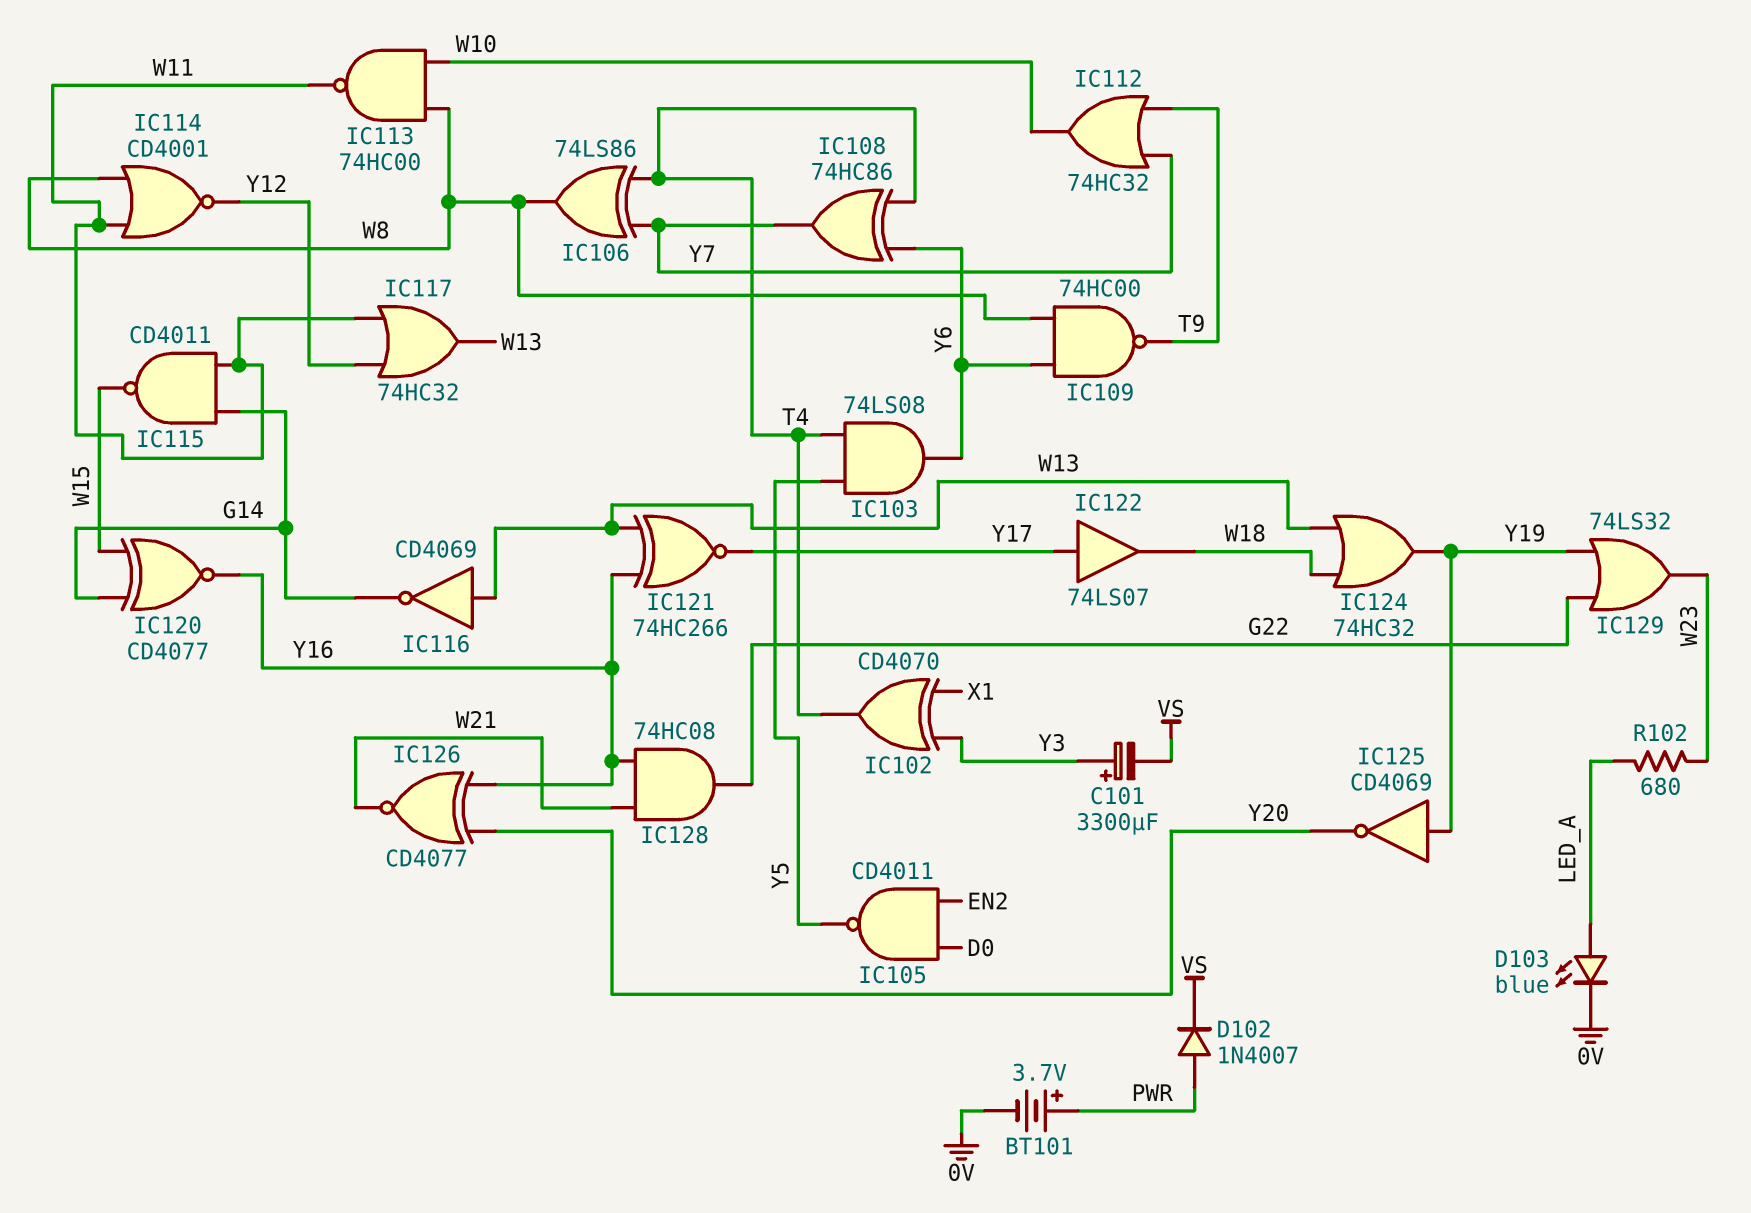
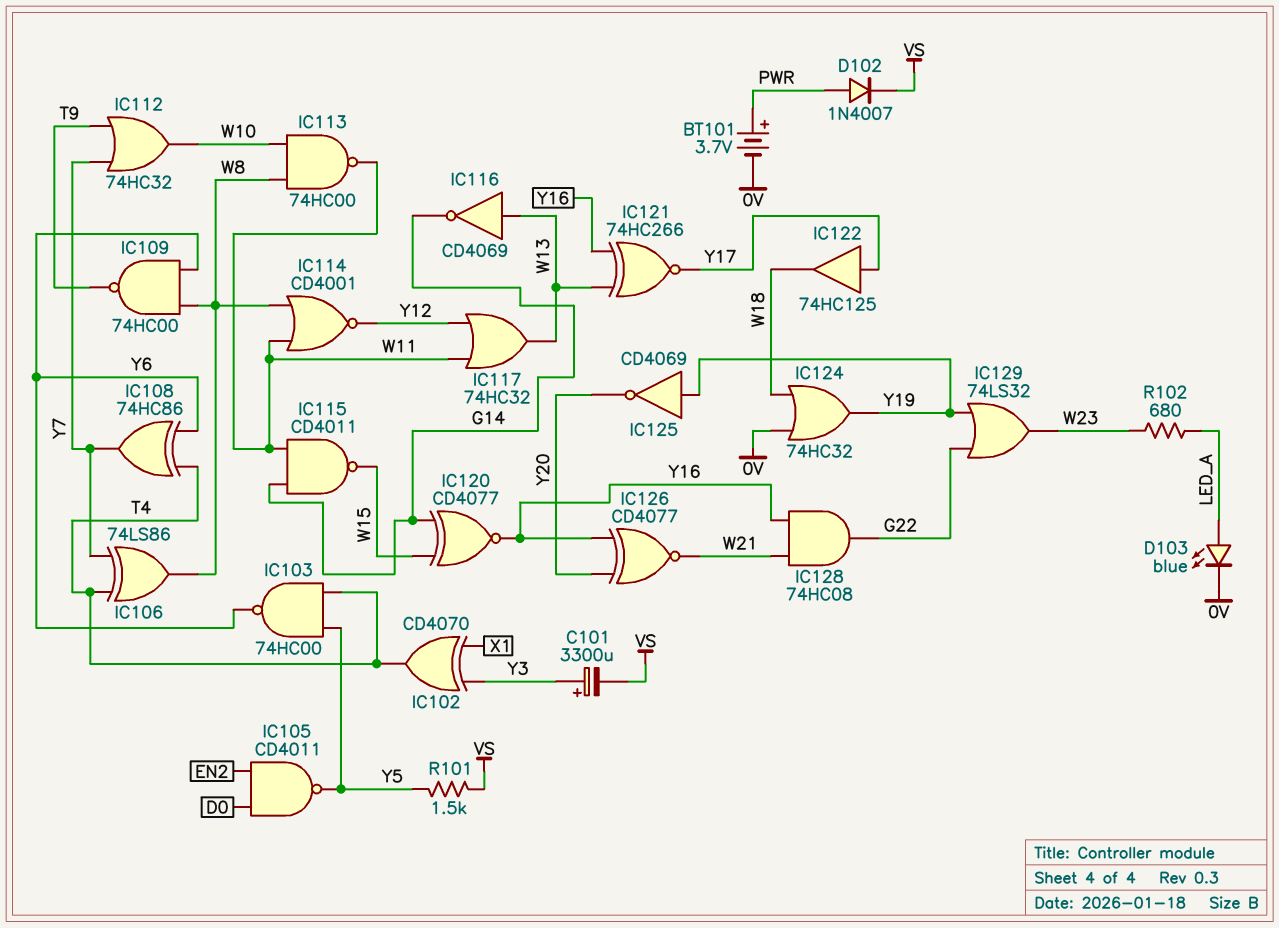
IC103: AND 74LS08 (in T4, in Y5, out Y6) -> NAND 74HC00 (in T4, in Y5, out Y6)
IC122: buffer 74LS07 (in Y17, out W18) -> buffer 74HC125 (in Y17, out W18)
IC124: OR 74HC32 (in W13, in W18, out Y19) -> OR 74HC32 (in 0V, in W18, out Y19)
R101: none -> 1.5k (VS, Y5)

